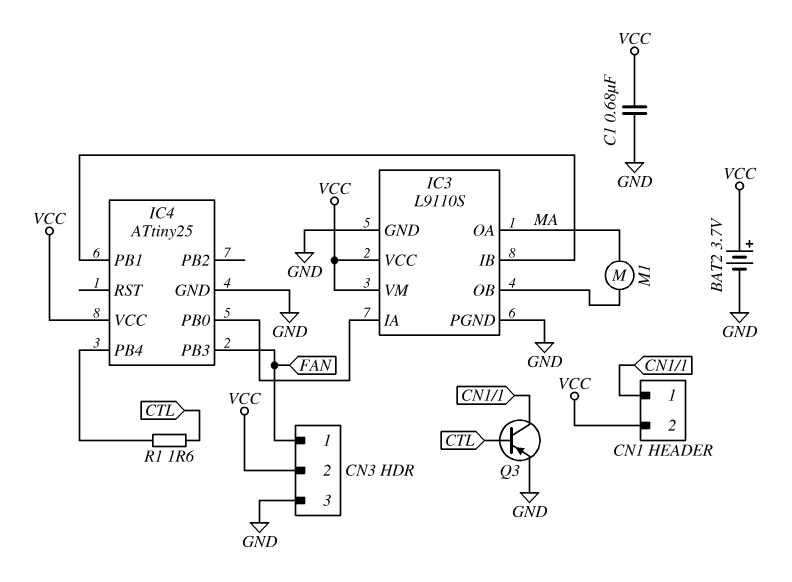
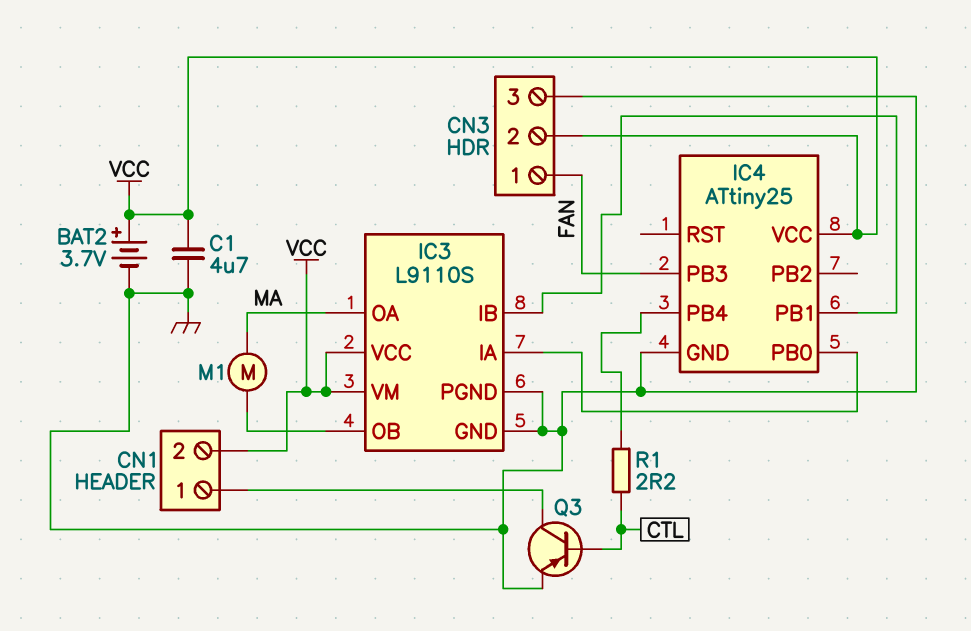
C1: 680nF (GND, VCC) -> 4.7uF (GND, VCC)
R1: 1.6 (CTL, IC4/PB4) -> 2.2 (CTL, IC4/PB4)

